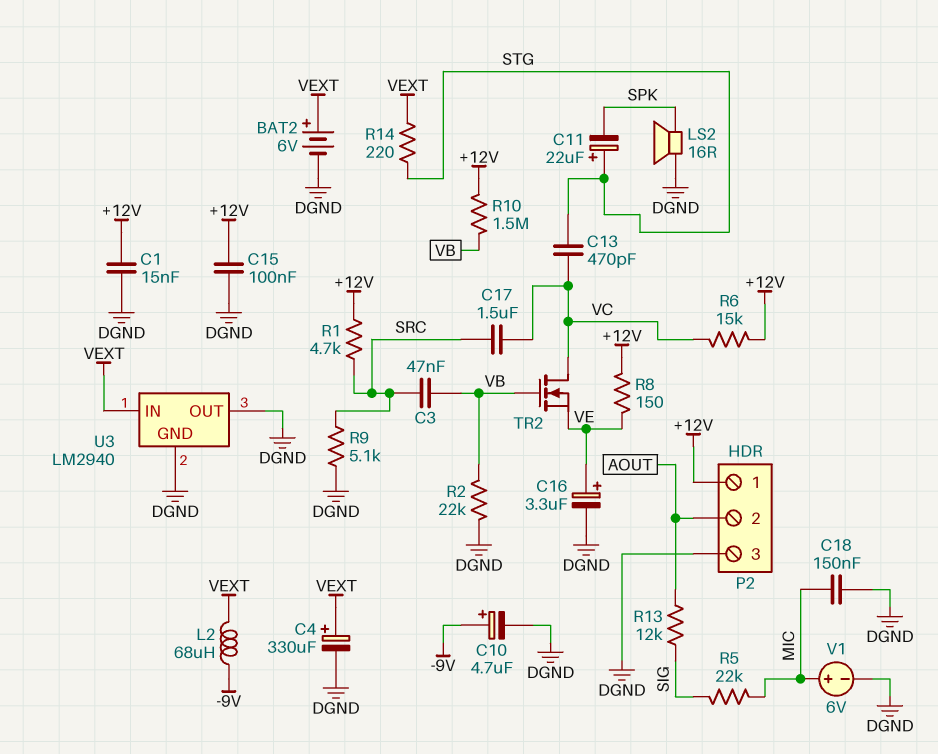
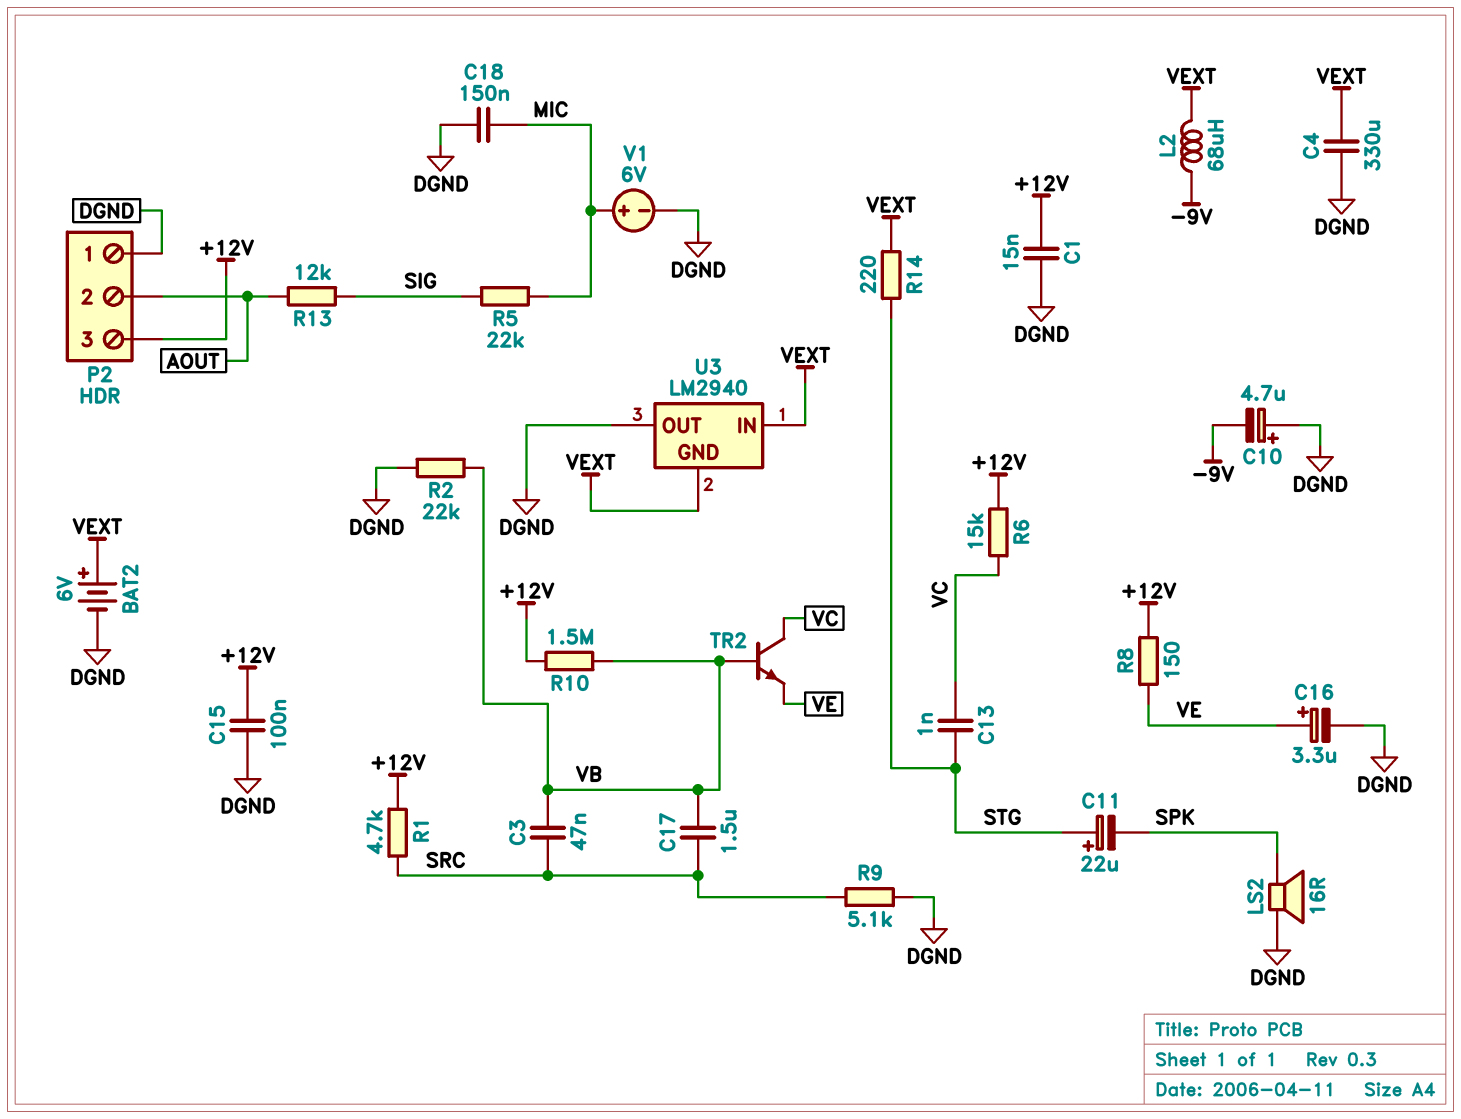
C4: 330uF (plus VEXT, minus DGND) -> 330uF (DGND, VEXT)
C10: 4.7uF (plus -9V, minus DGND) -> 4.7uF (plus DGND, minus -9V)
C13: 470pF (STG, VC) -> 1nF (STG, VC)
C17: 1.5uF (SRC, VC) -> 1.5uF (SRC, VB)
P2 pin 1: +12V -> DGND
P2 pin 3: DGND -> +12V
TR2: NMOS (G VB, D VC, S VE) -> NPN (B VB, C VC, E VE)
U3 pin GND: DGND -> VEXT

